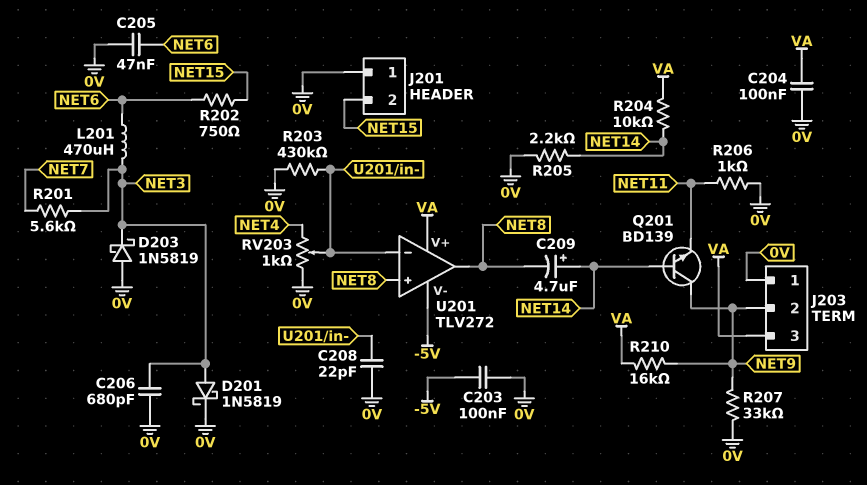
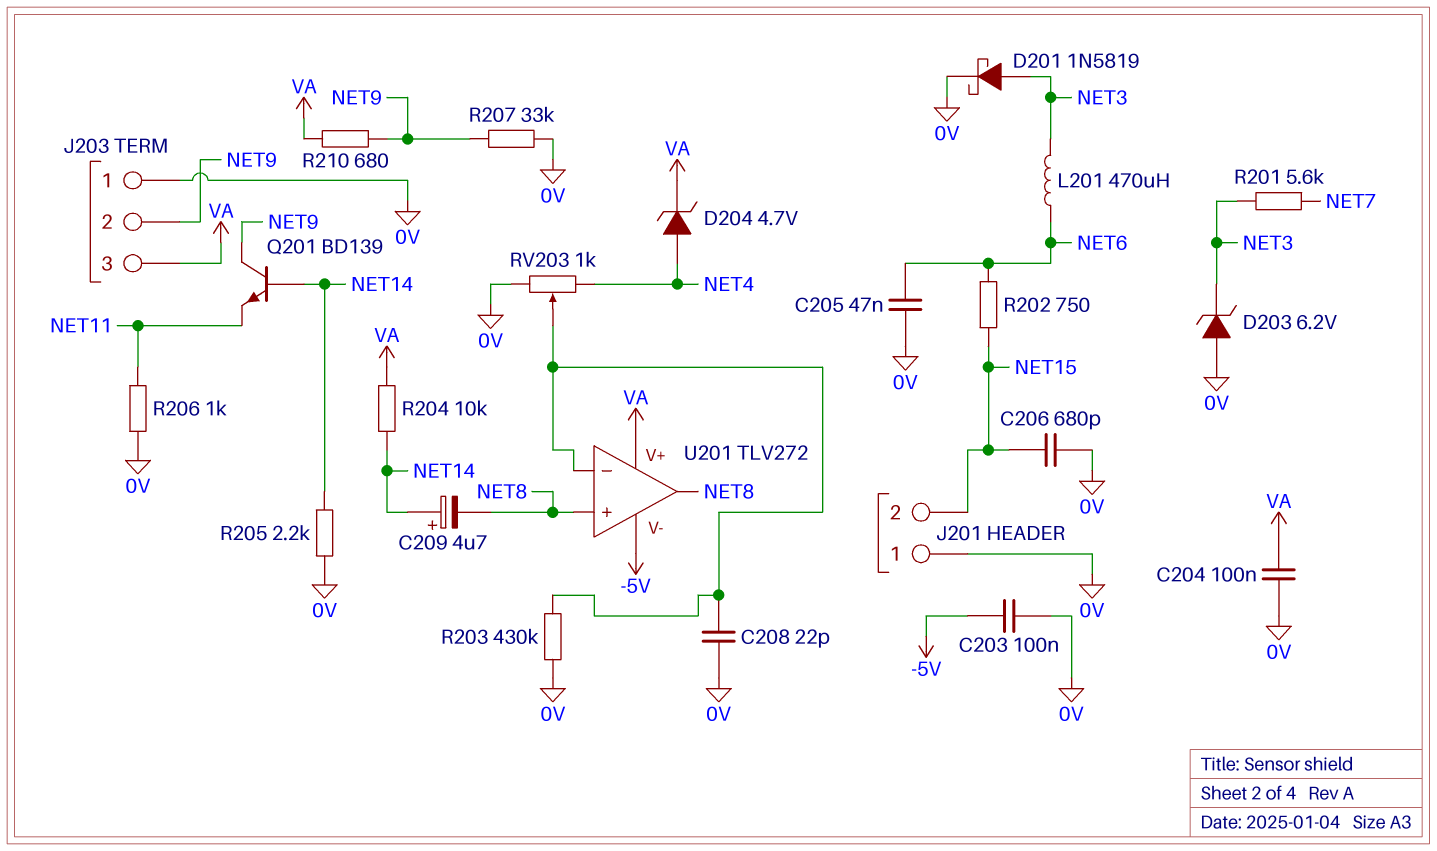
C206: 680pF (0V, NET3) -> 680pF (0V, NET15)
D203: schottky 1N5819 (A 0V, K NET3) -> zener 6.2V (A 0V, K NET3)
D204: none -> zener 4.7V (A NET4, K VA)
R210: 16k (NET9, VA) -> 680 (NET9, VA)

